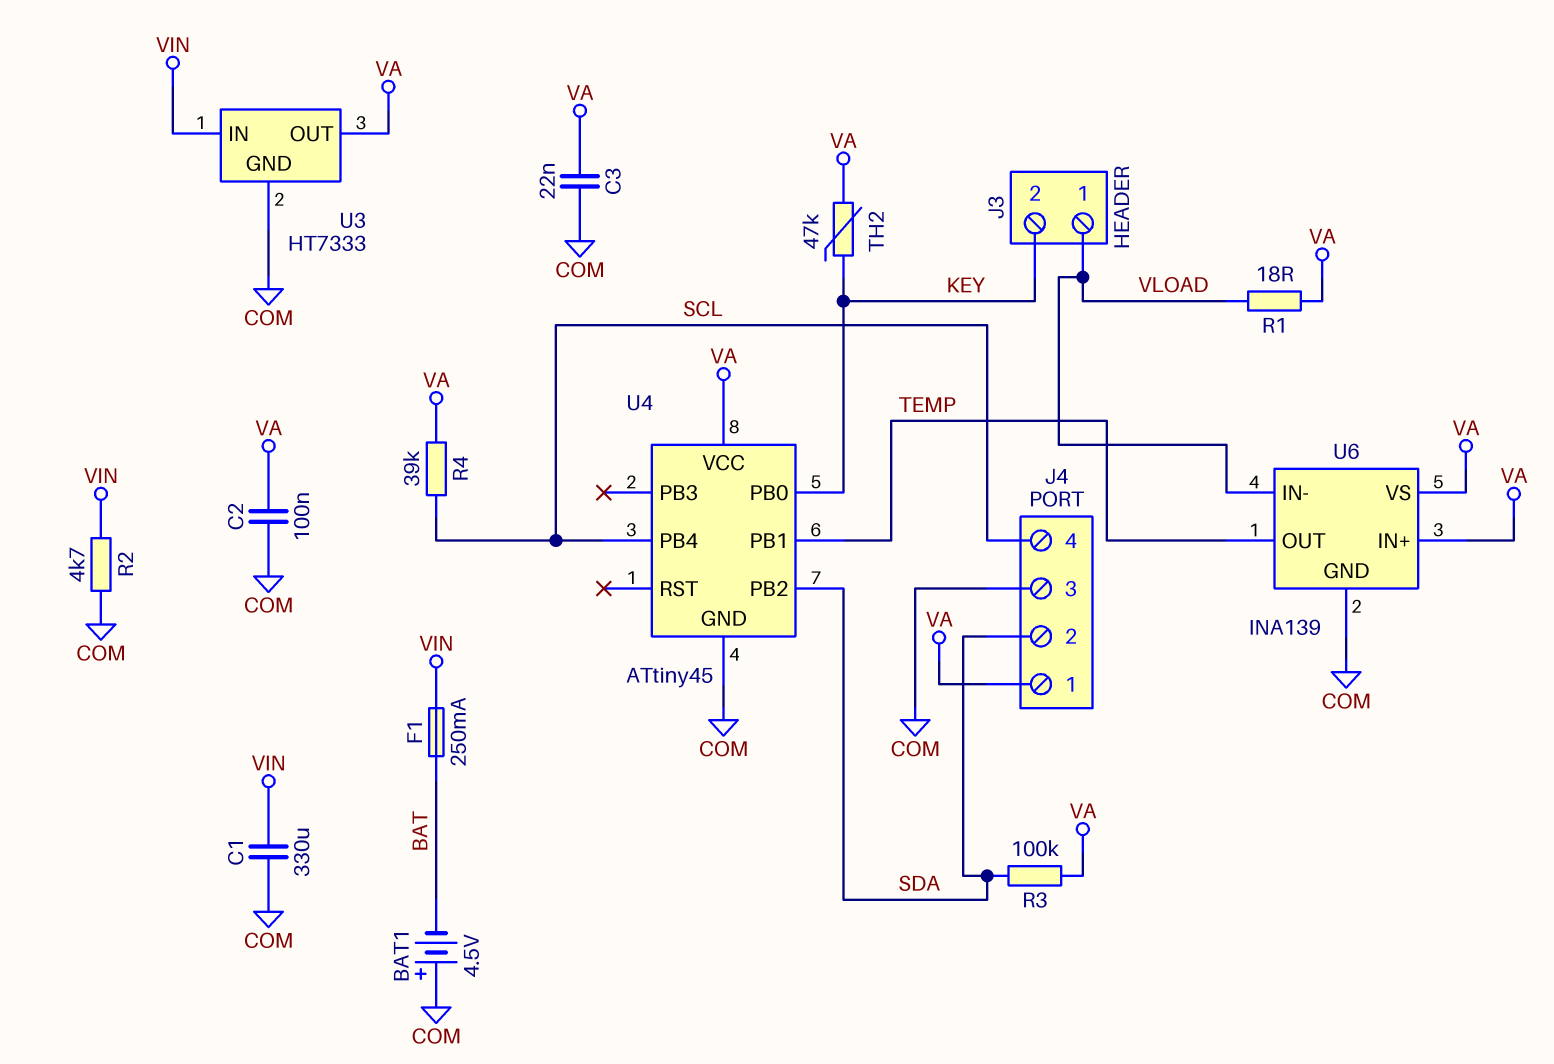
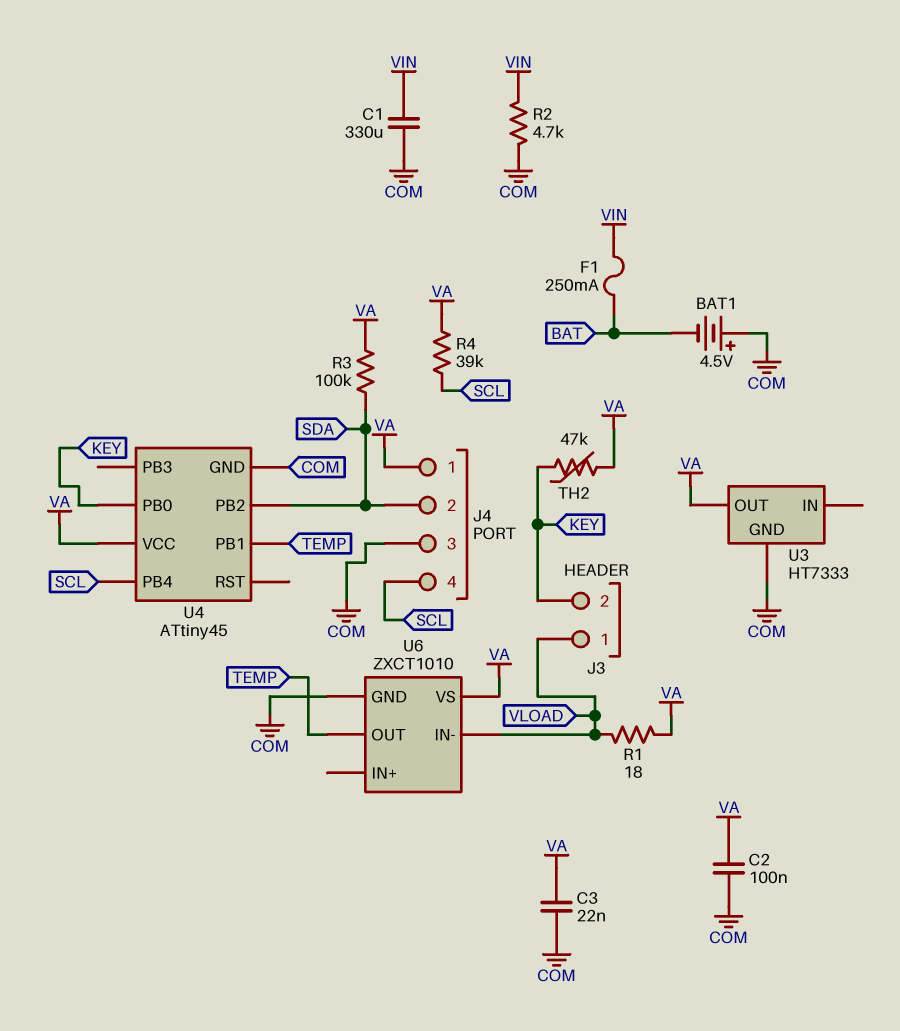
U3 pin IN: VIN -> none
U6: INA139 -> ZXCT1010
U6 pin IN+: VA -> none

